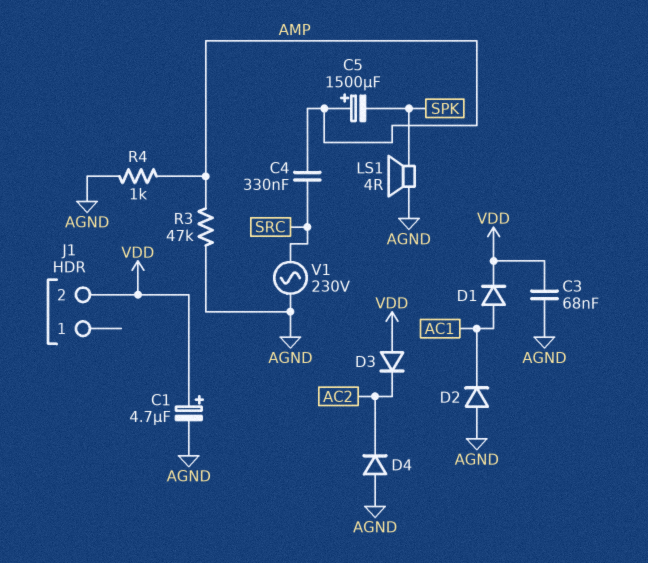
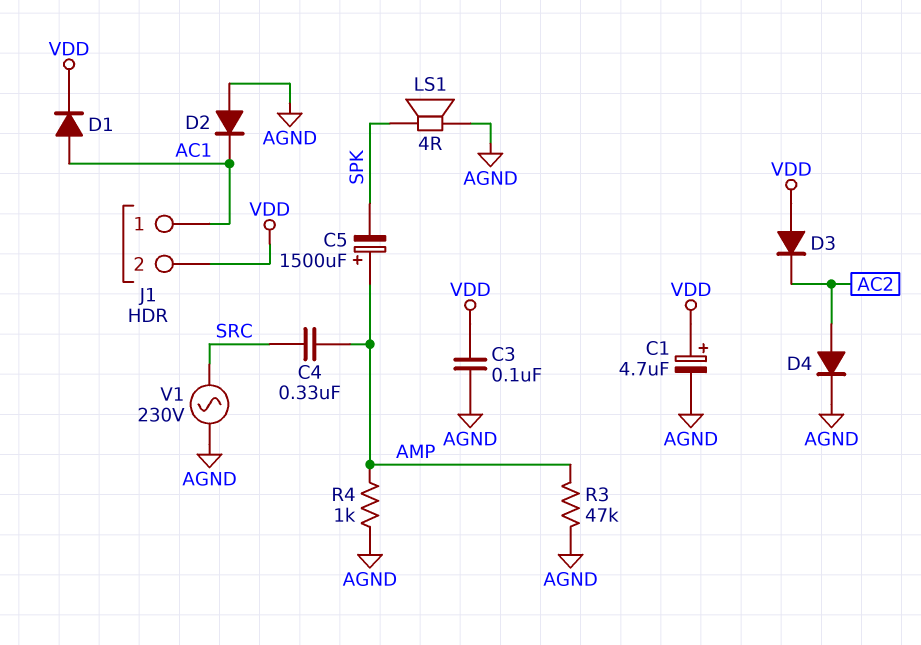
C3: 68nF (AGND, VDD) -> 100nF (AGND, VDD)
D4: diode (A AGND, K AC2) -> diode (A AC2, K AGND)
J1 pin 1: none -> AC1

